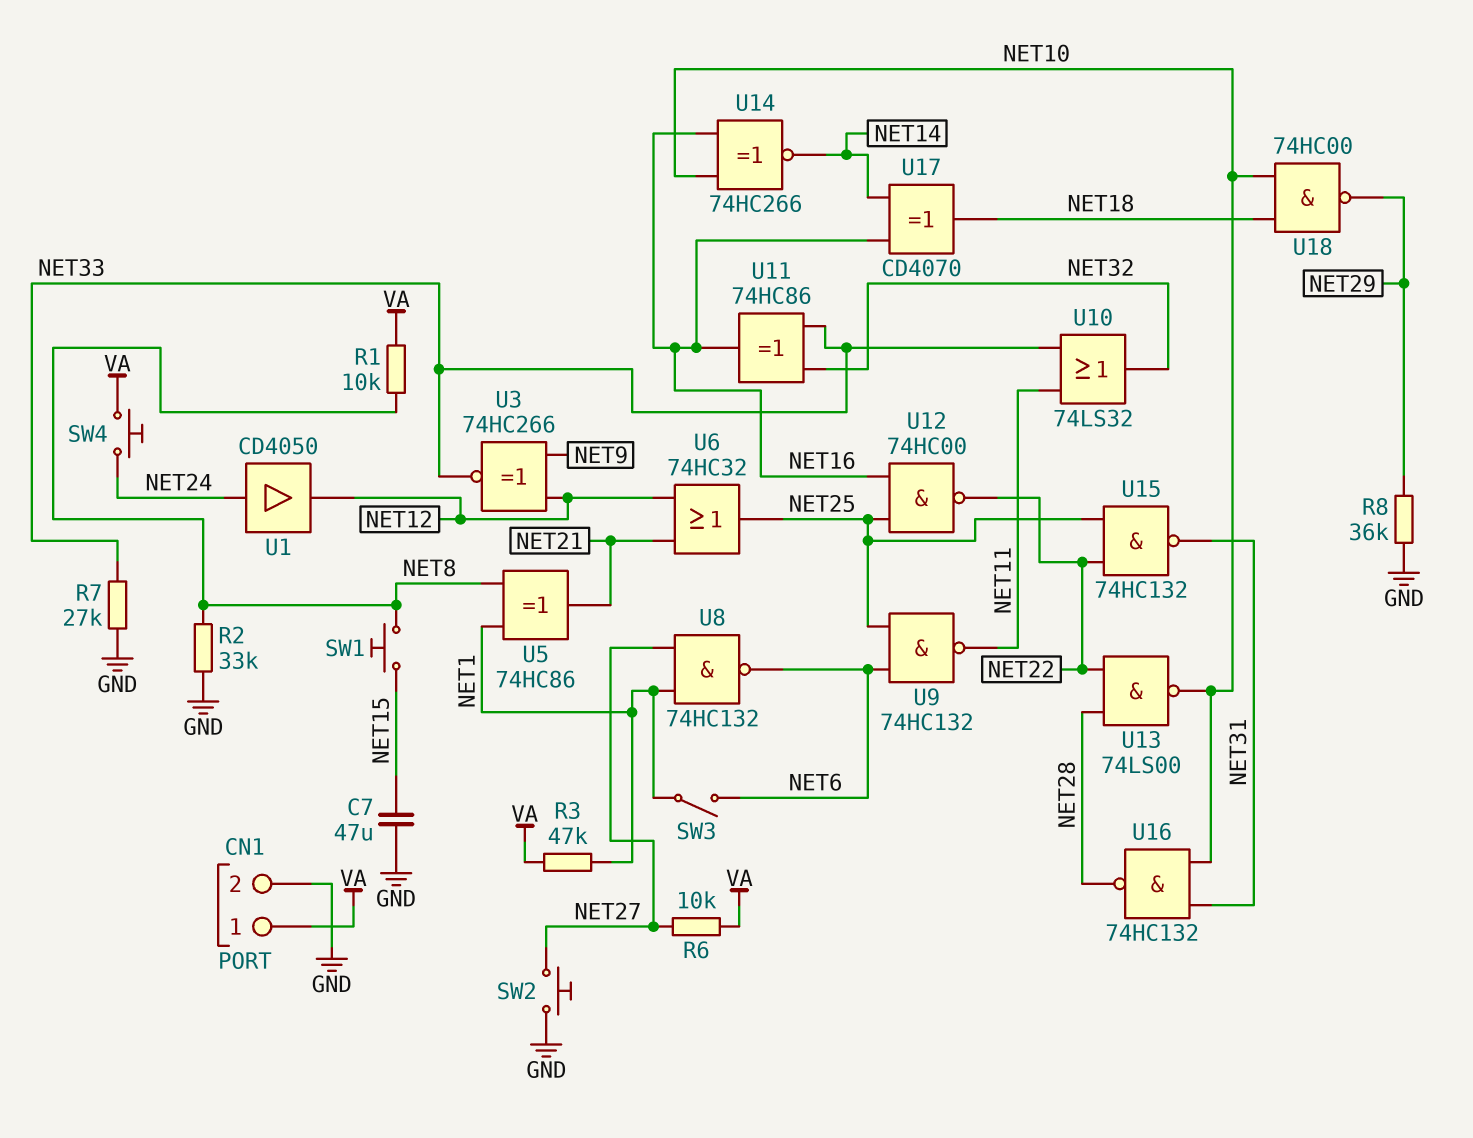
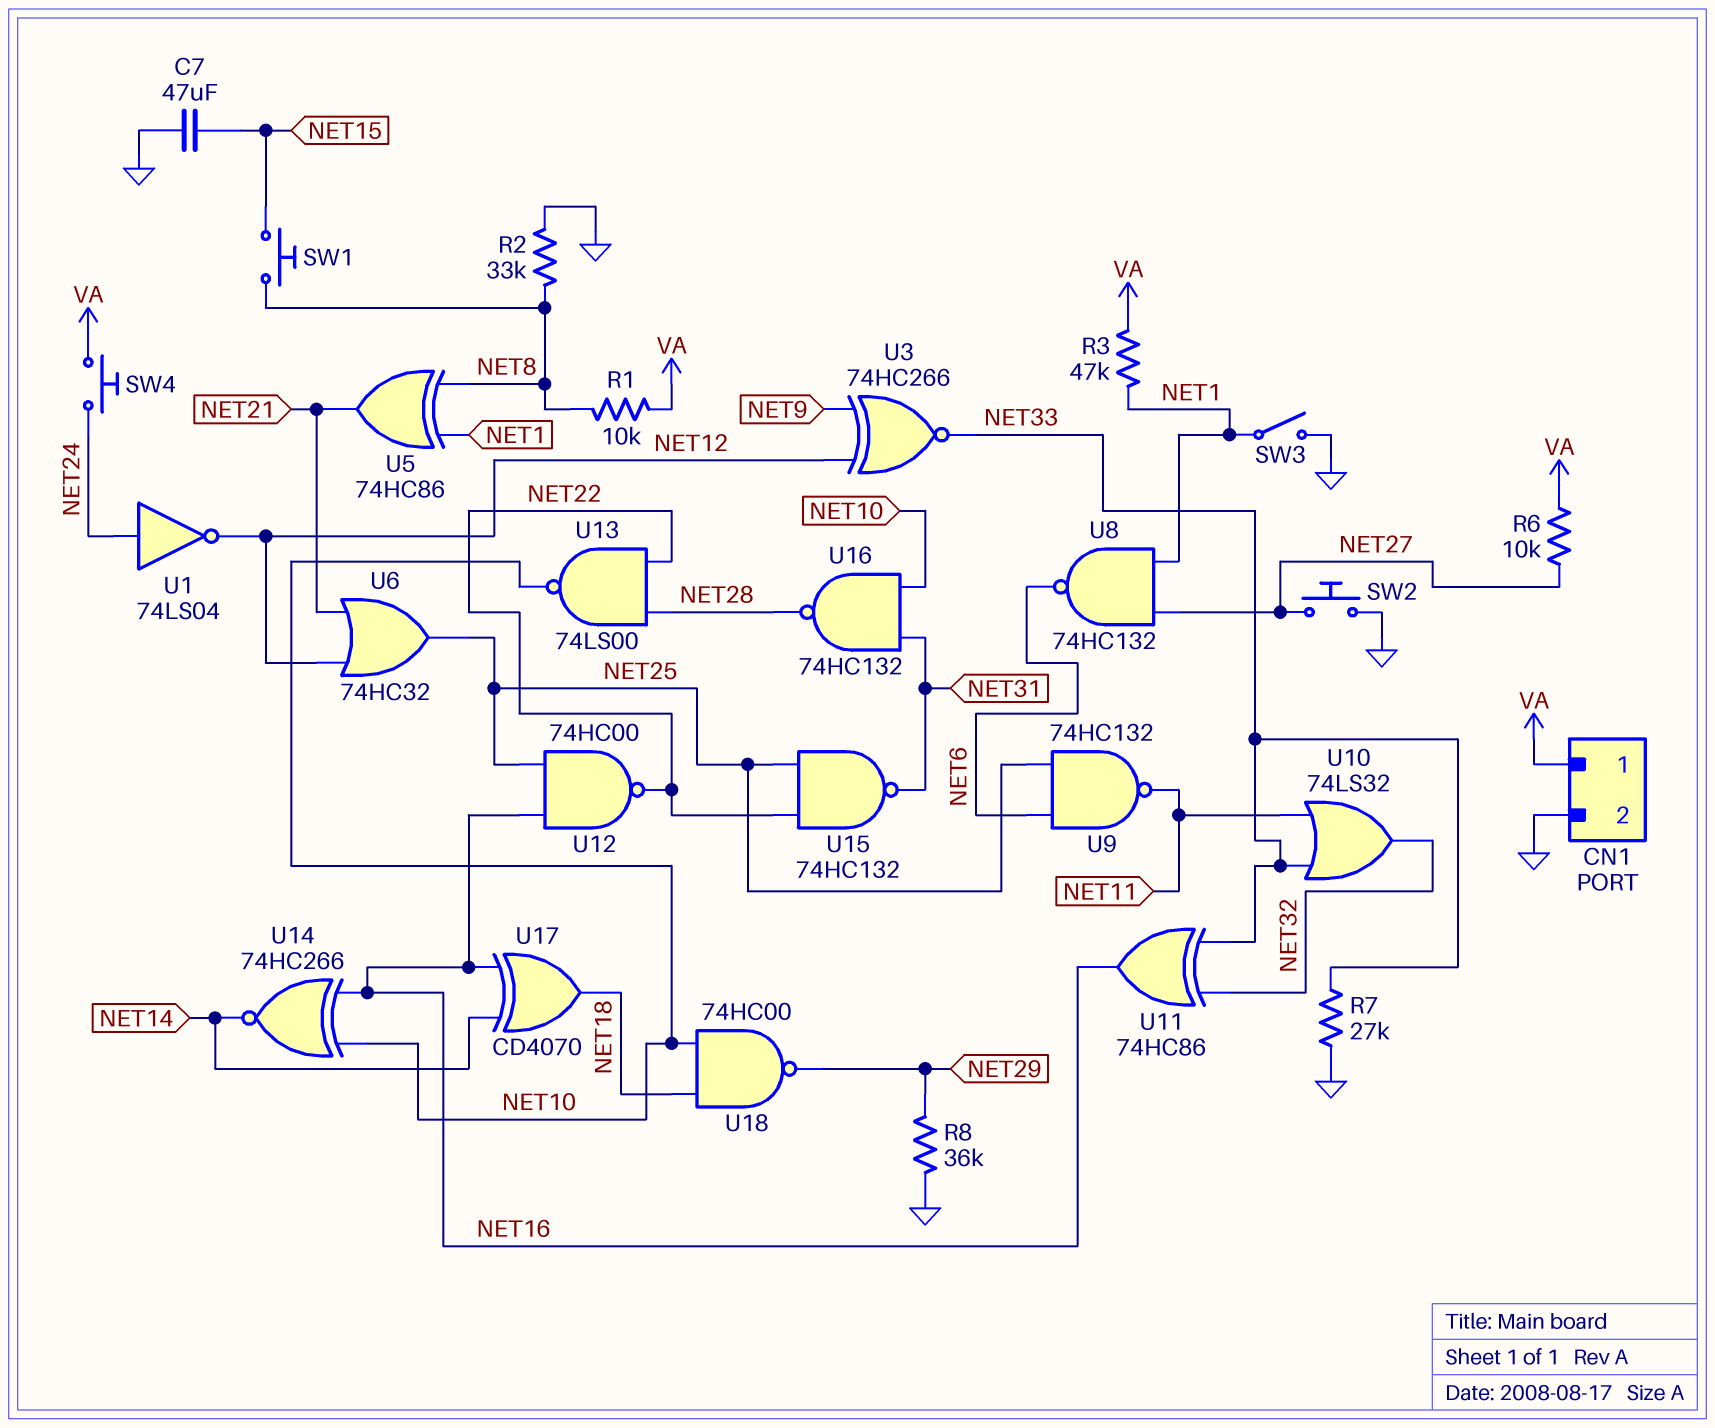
SW3: switch (NET1, NET6) -> switch (GND, NET1)
U1: buffer CD4050 (in NET24, out NET12) -> NOT 74LS04 (in NET24, out NET12)

